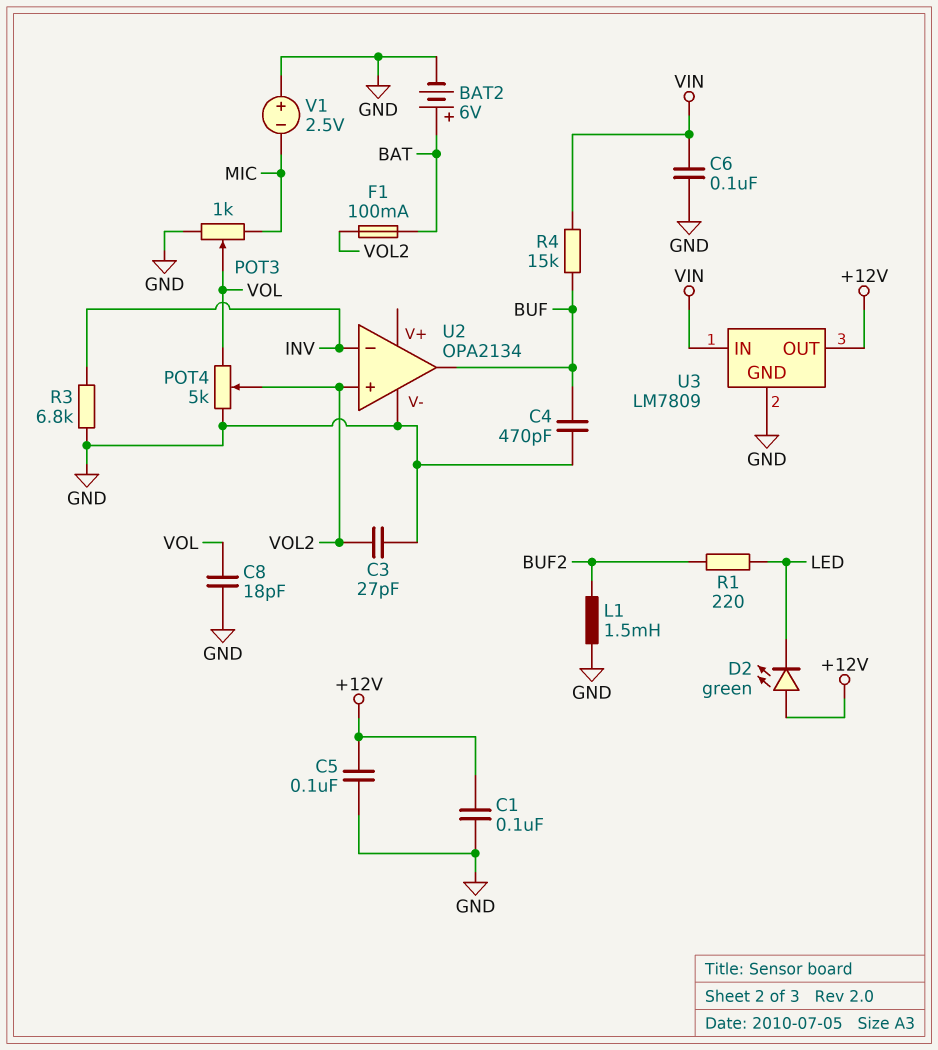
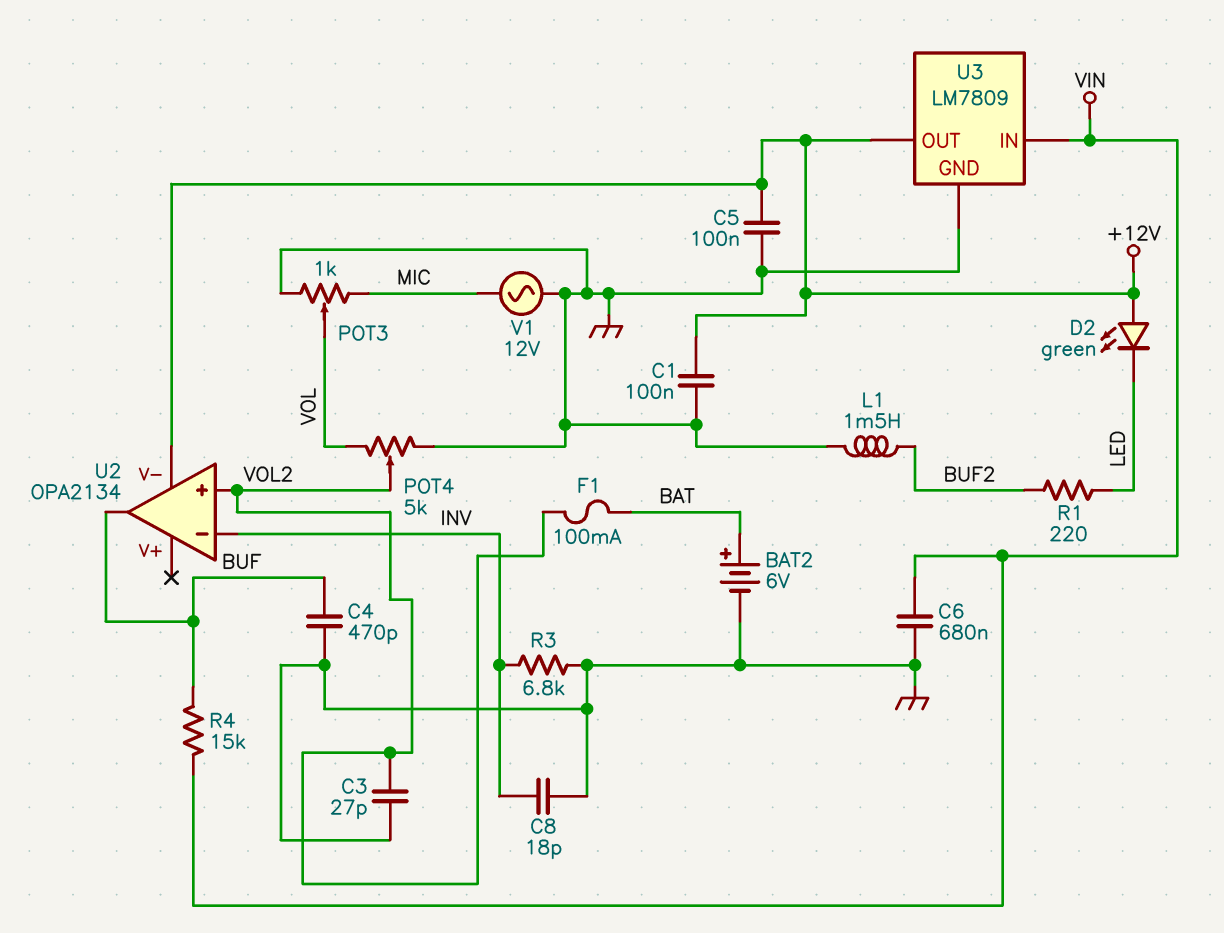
C6: 100nF (GND, VIN) -> 680nF (GND, VIN)
C8: 18pF (GND, VOL) -> 18pF (GND, INV)
U2 pin V-: GND -> +12V
V1: 2.5V (plus GND, minus MIC) -> AC 12V (GND, MIC)

